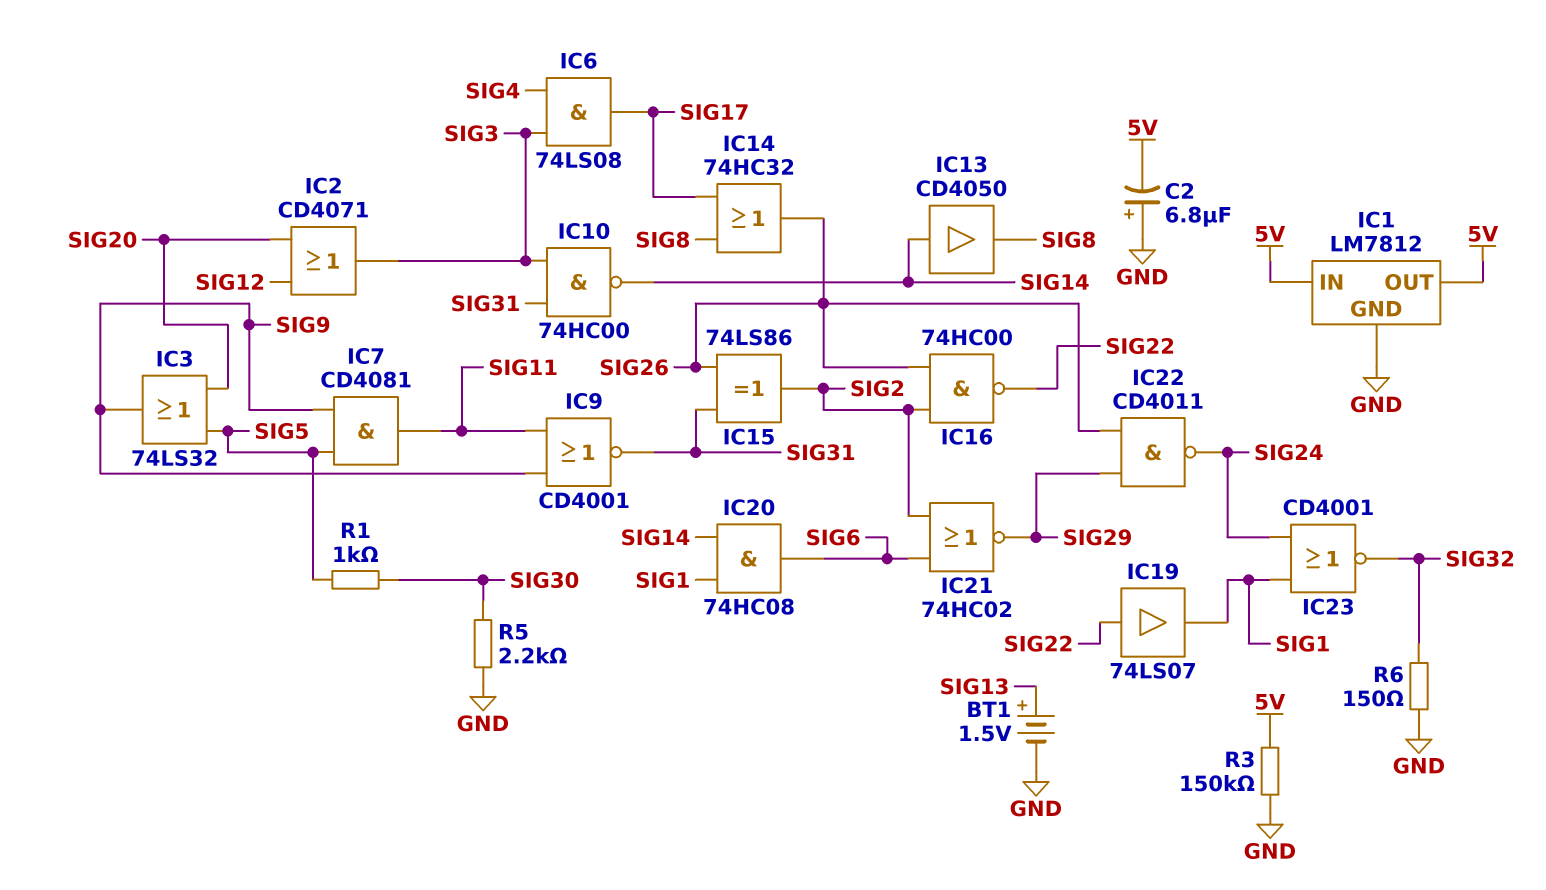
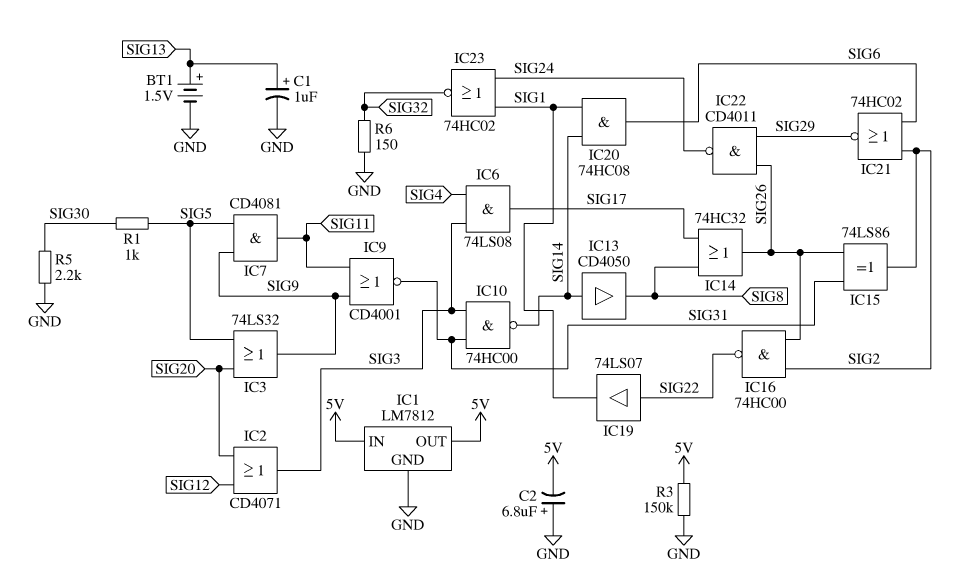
C1: none -> 1uF (plus SIG13, minus GND)
IC23: NOR CD4001 (in SIG1, in SIG24, out SIG32) -> NOR 74HC02 (in SIG1, in SIG24, out SIG32)

